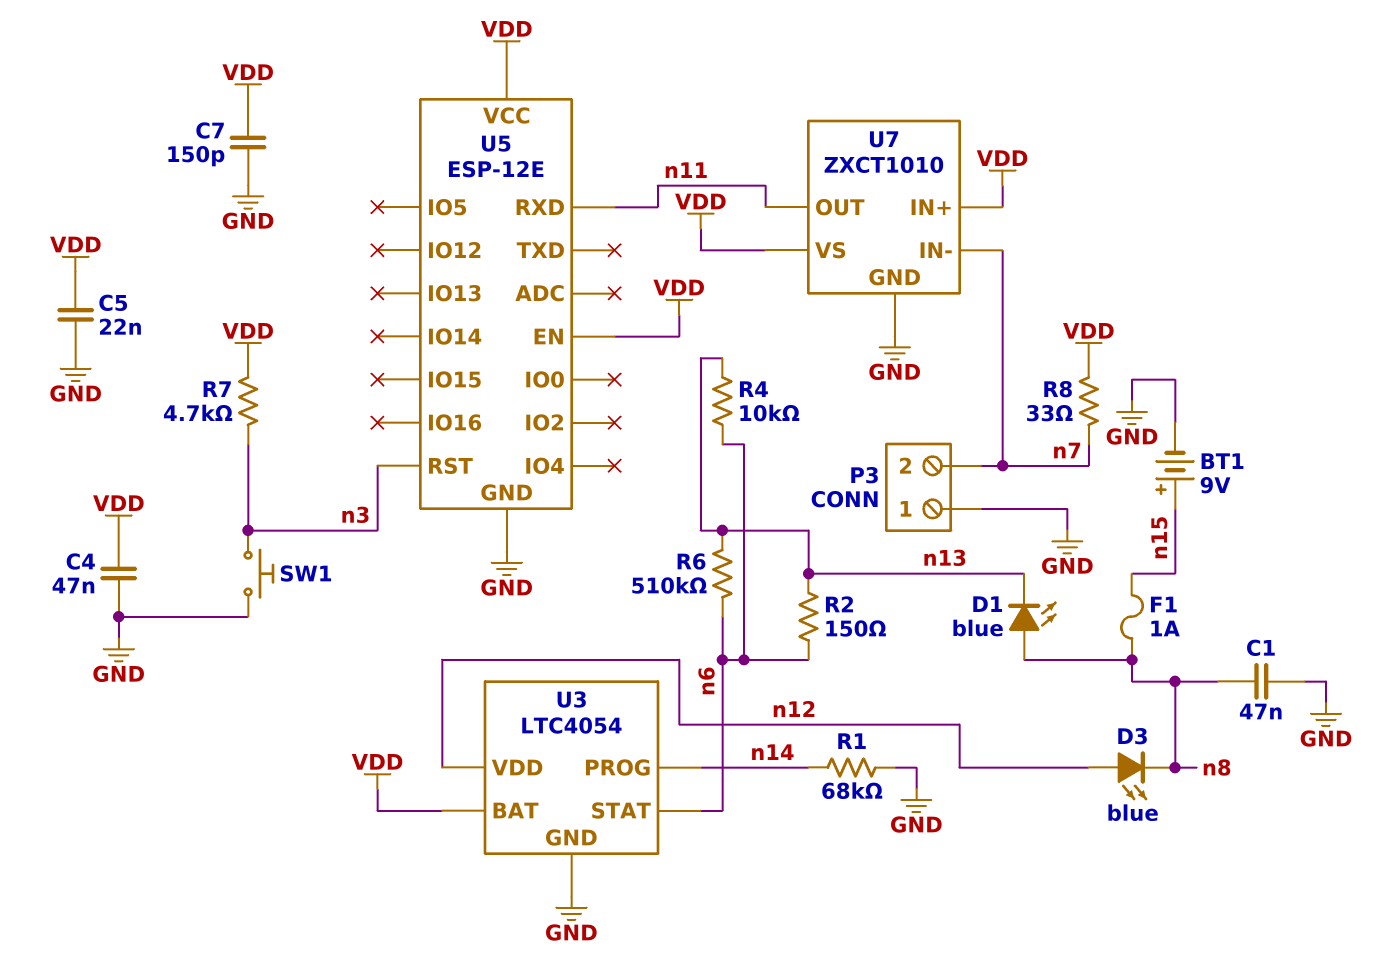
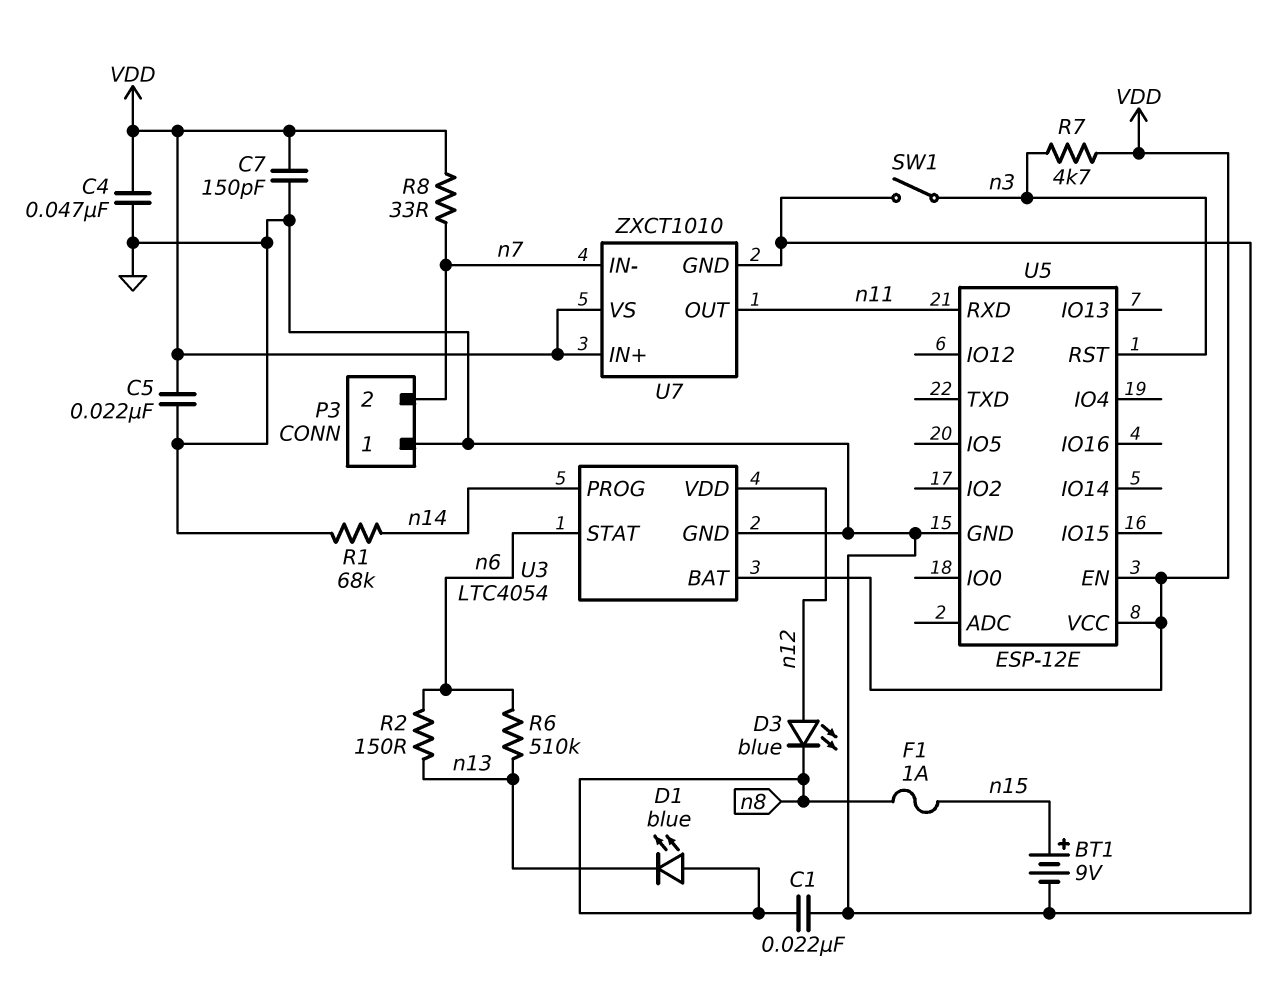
C1: 47nF (GND, n8) -> 22nF (GND, n8)
R4: 10k (n6, n13) -> none
SW1: button (GND, n3) -> switch (GND, n3)

